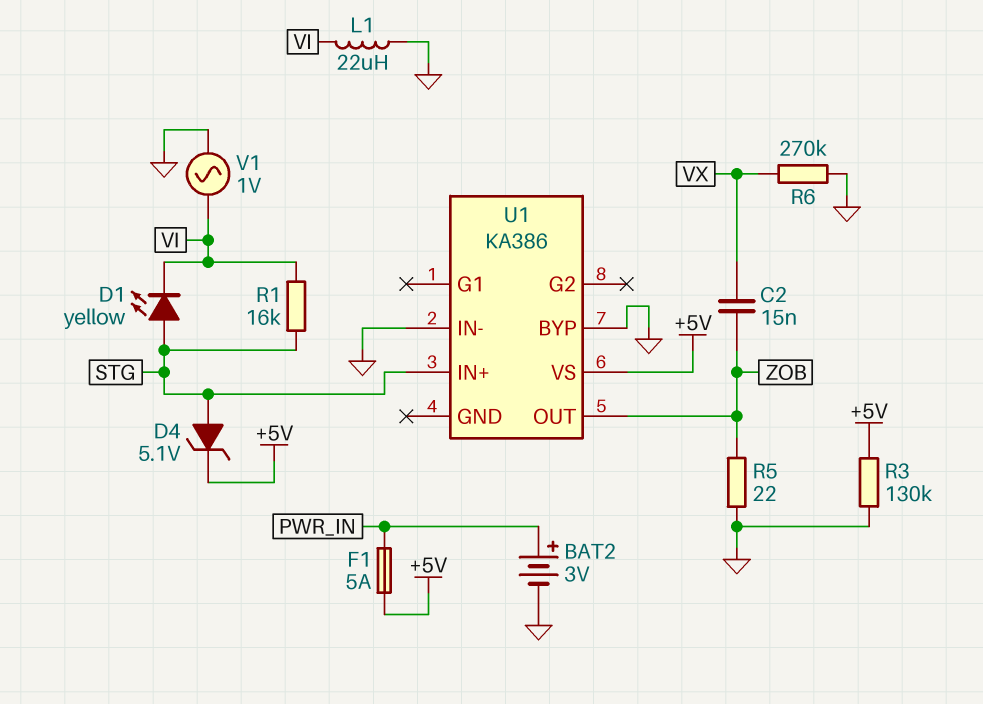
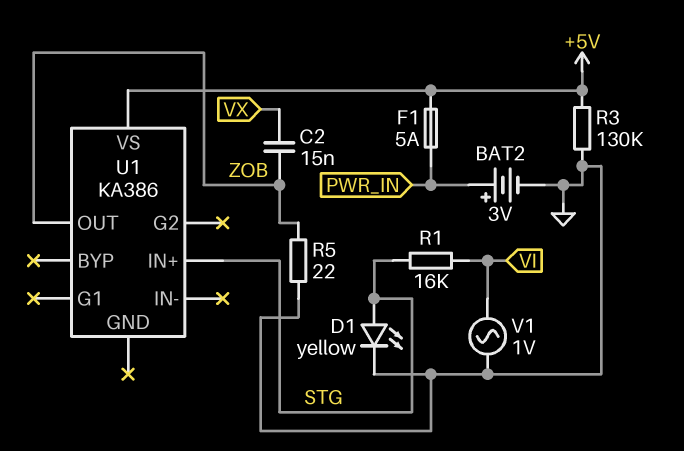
D1: LED yellow (A STG, K VI) -> LED yellow (A STG, K GND)
D4: zener 5.1V (A STG, K +5V) -> none
L1: 22uH (GND, VI) -> none
R6: 270k (GND, VX) -> none
U1 pin BYP: GND -> none
U1 pin IN-: GND -> none

